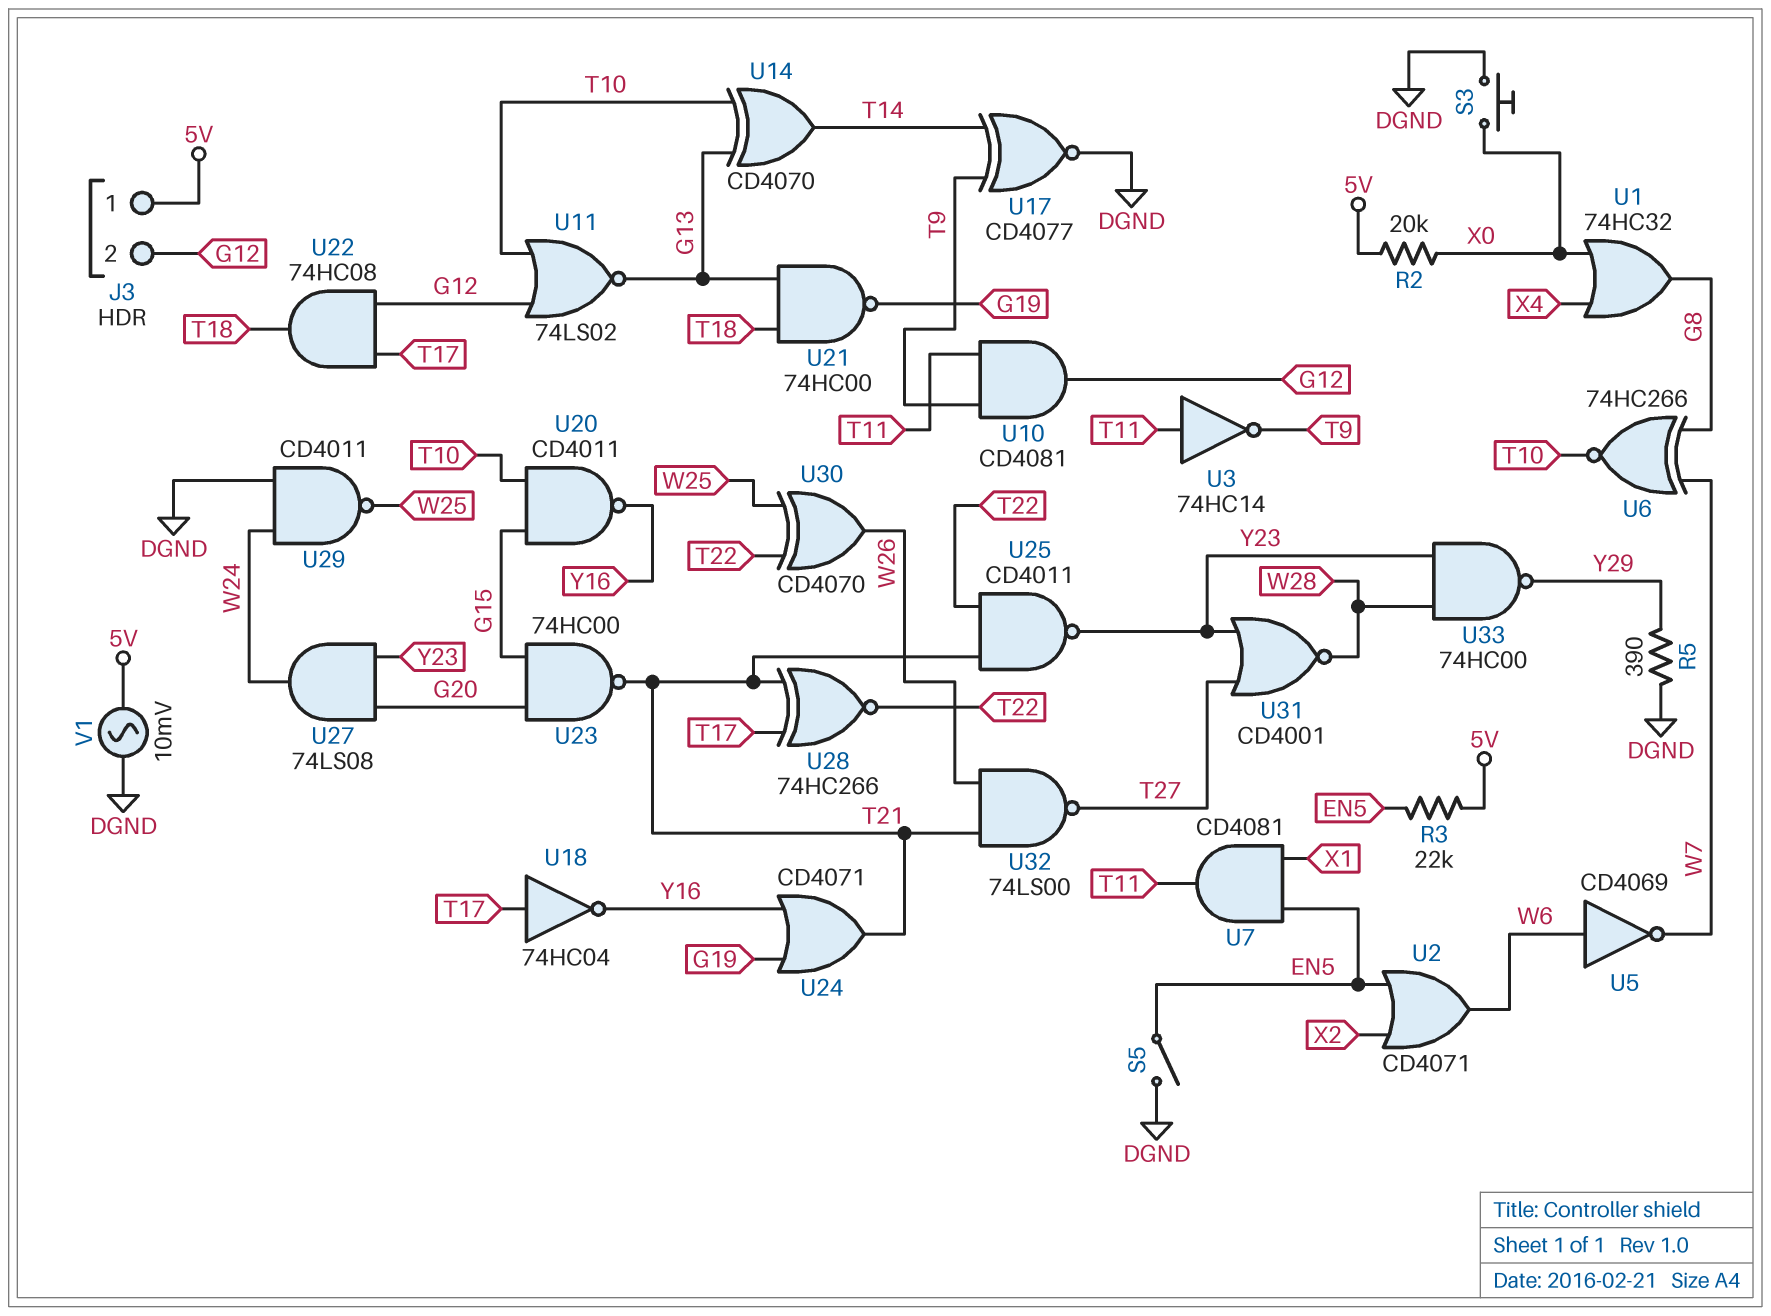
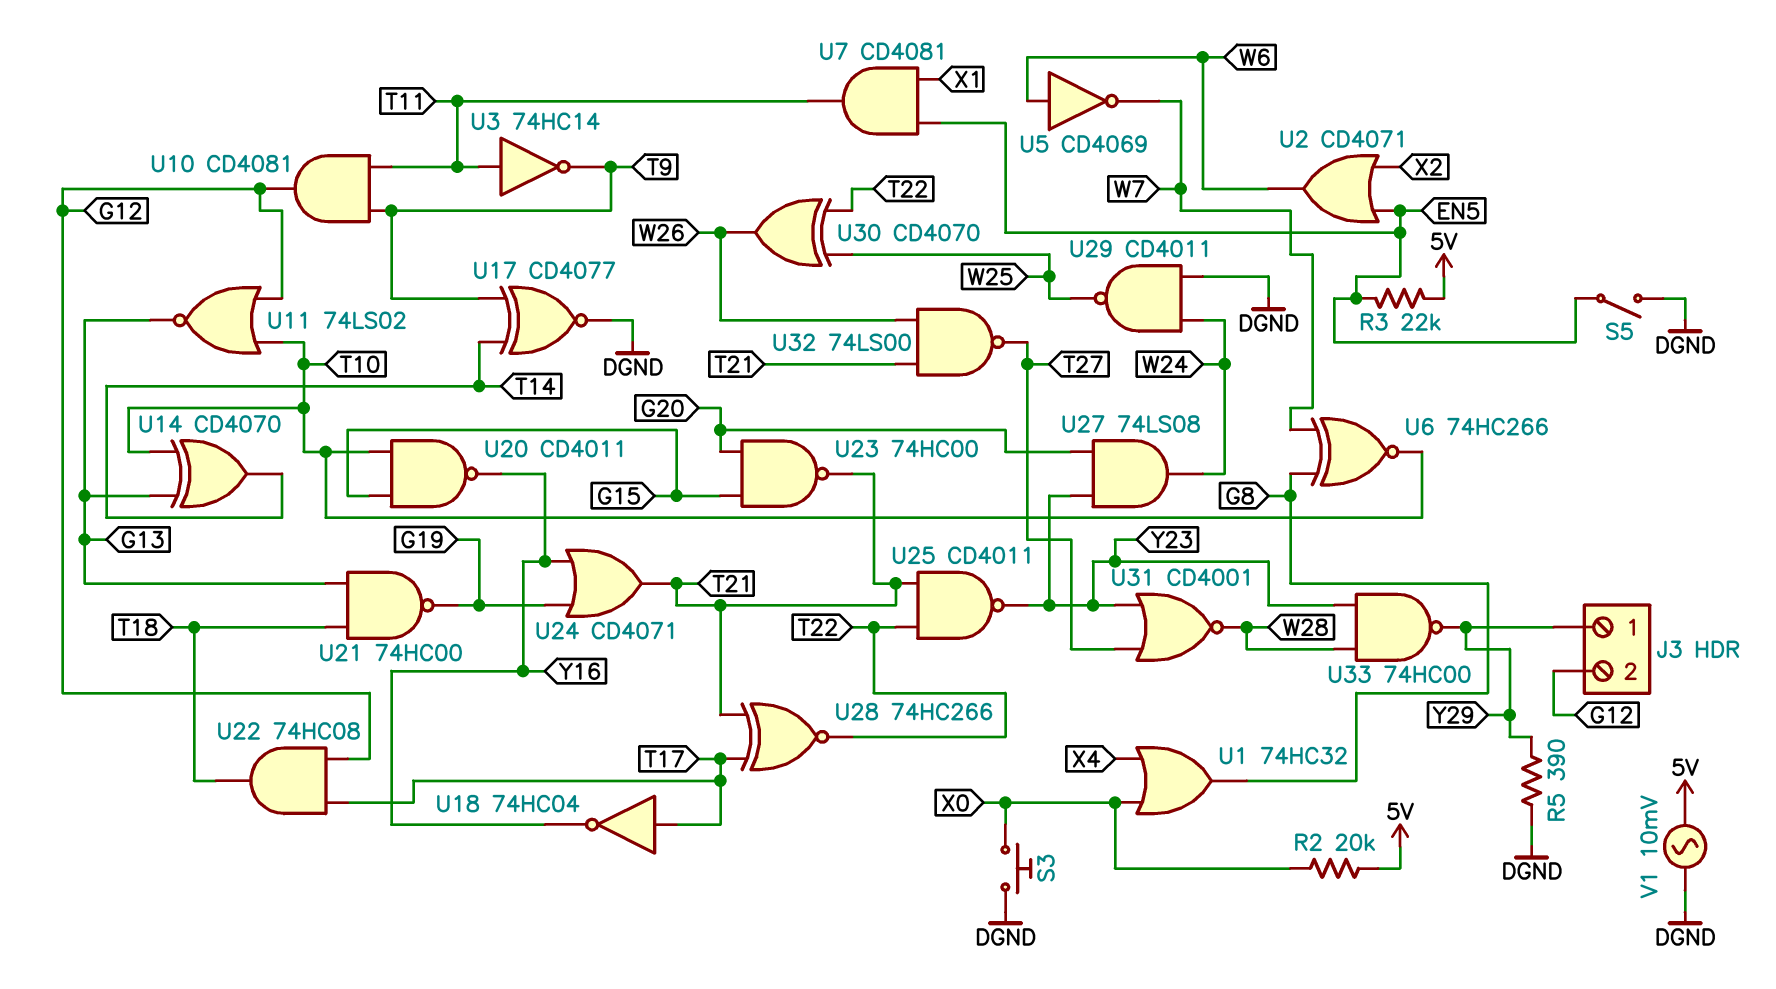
J3 pin 1: 5V -> Y29

